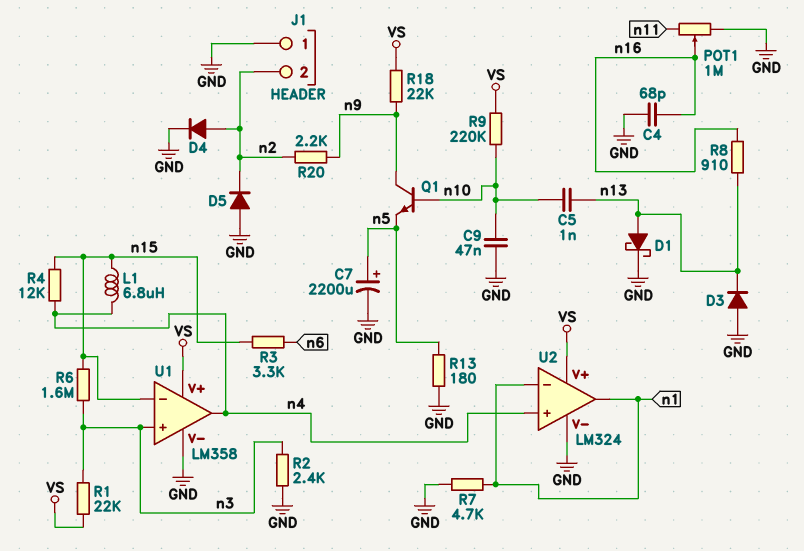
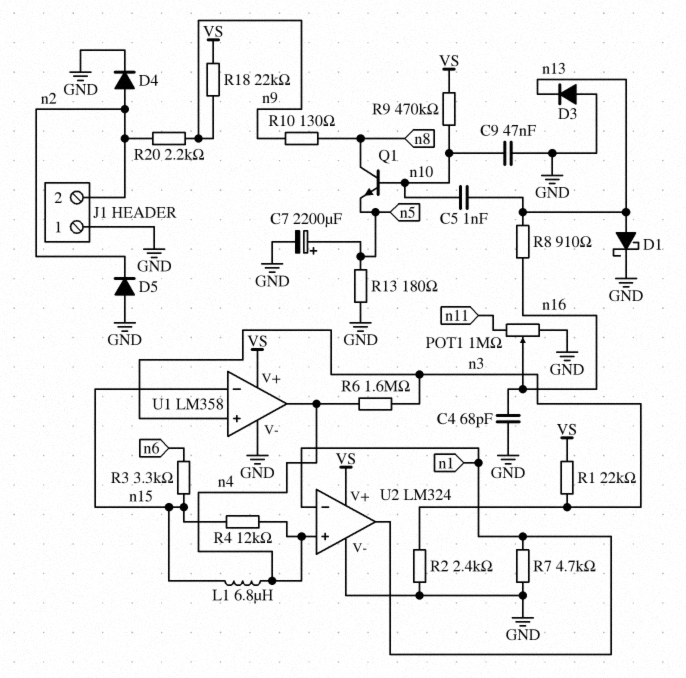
Q1: NPN (B n10, C n9, E n5) -> NPN (B n10, C n8, E n5)
R6: 1.6M (n3, n15) -> 1.6M (n3, n4)
R9: 220k (VS, n10) -> 470k (VS, n10)
R10: none -> 130 (n8, n9)

